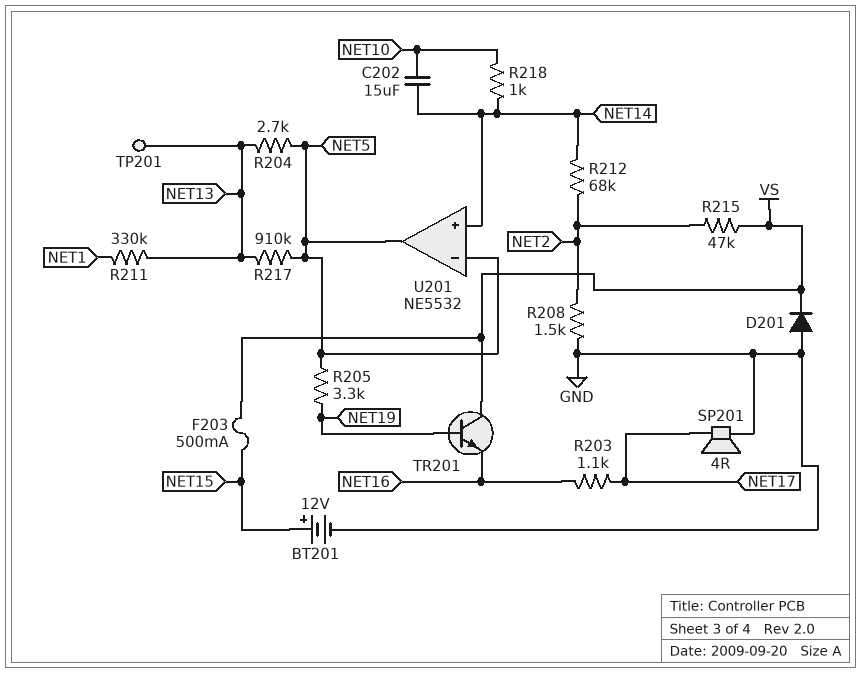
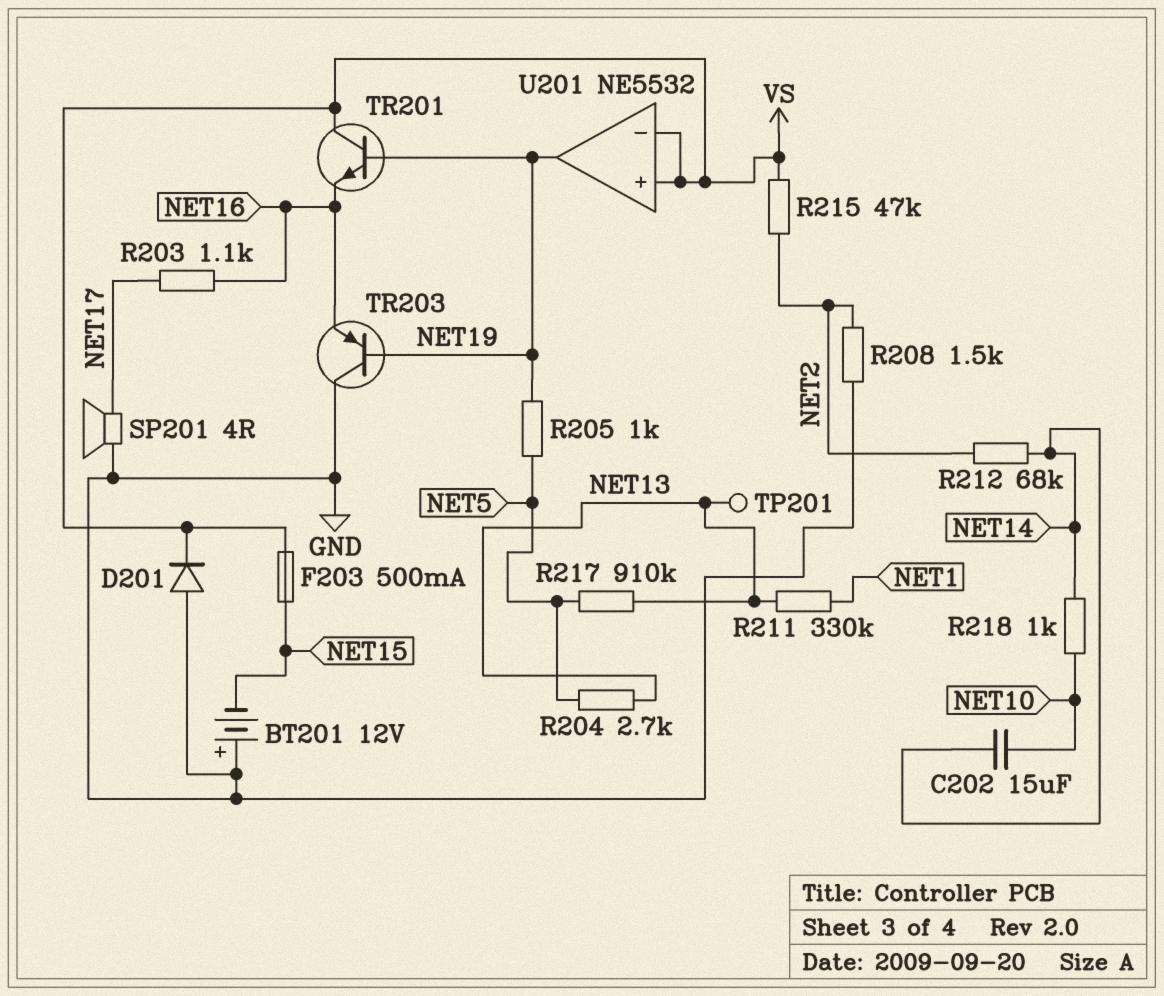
BT201: 12V (plus NET15, minus GND) -> 12V (plus GND, minus NET15)
R205: 3.3k (NET5, NET19) -> 1k (NET5, NET19)
TR203: none -> PNP (B NET19, C GND, E NET16)
U201 pin in+: NET14 -> VS
U201 pin in-: NET5 -> VS
U201 pin out: NET5 -> NET19

